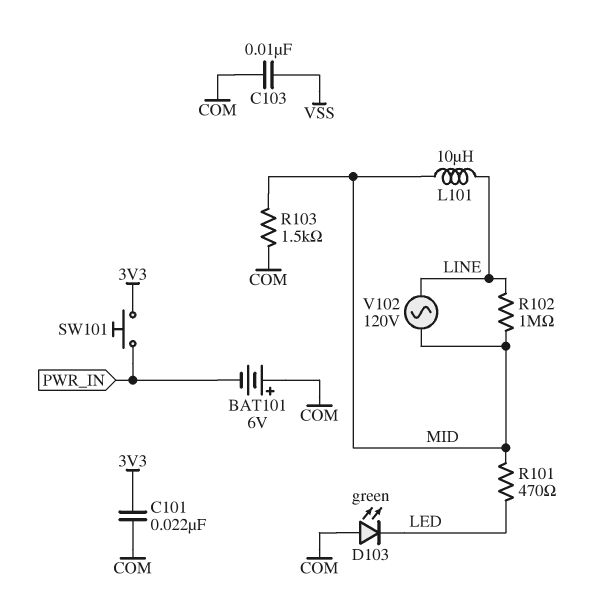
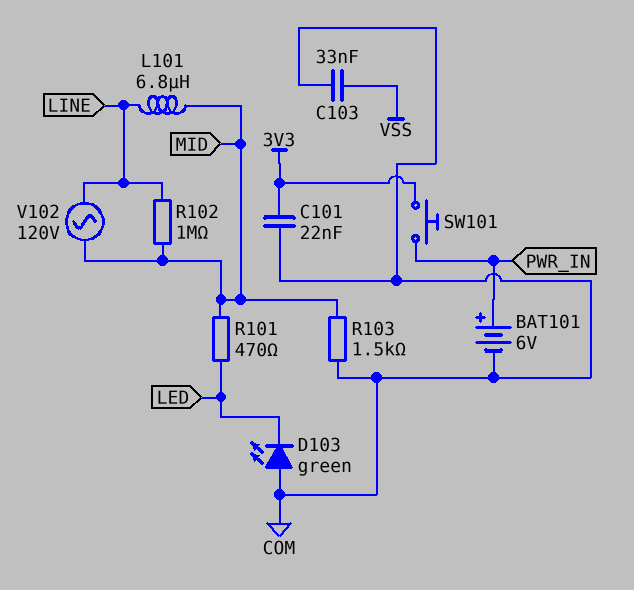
BAT101: 6V (plus COM, minus PWR_IN) -> 6V (plus PWR_IN, minus COM)
C103: 10nF (COM, VSS) -> 33nF (COM, VSS)
L101: 10uH (LINE, MID) -> 6.8uH (LINE, MID)

